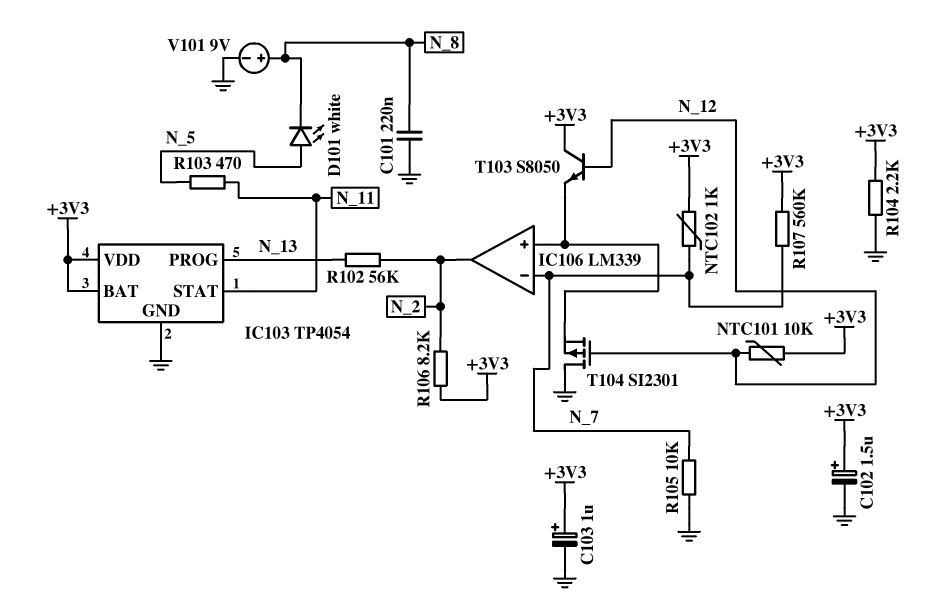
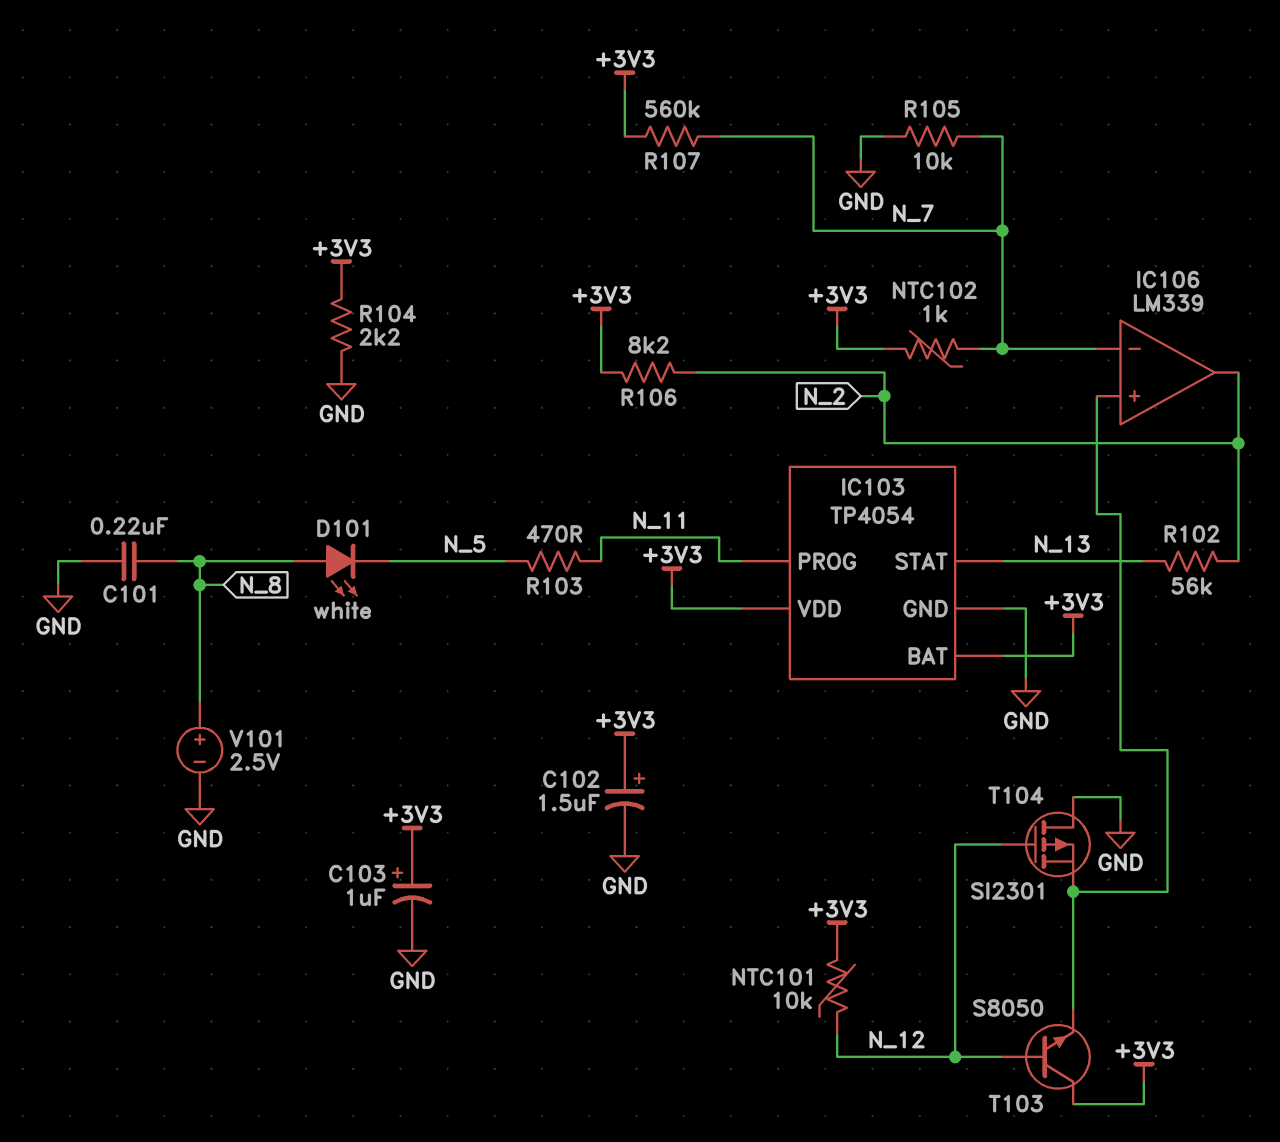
D101: LED white (A N_5, K N_8) -> LED white (A N_8, K N_5)
IC103 pin PROG: N_13 -> N_11
IC103 pin STAT: N_11 -> N_13
V101: 9V (plus N_8, minus GND) -> 2.5V (plus N_8, minus GND)

